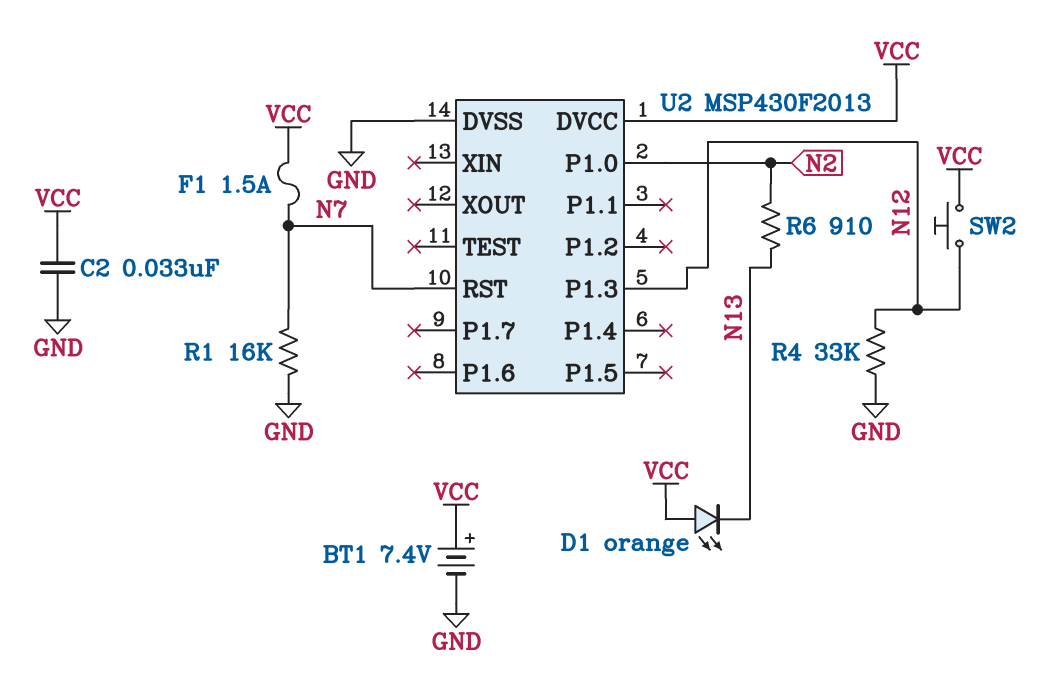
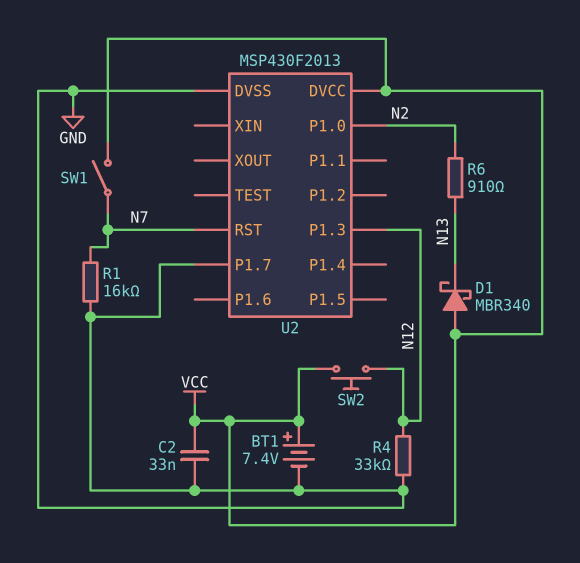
D1: LED orange (A VCC, K N13) -> schottky MBR340 (A VCC, K N13)
F1: 1.5A (N7, VCC) -> none
SW1: none -> switch (N7, VCC)
U2 pin P1.7: none -> GND

